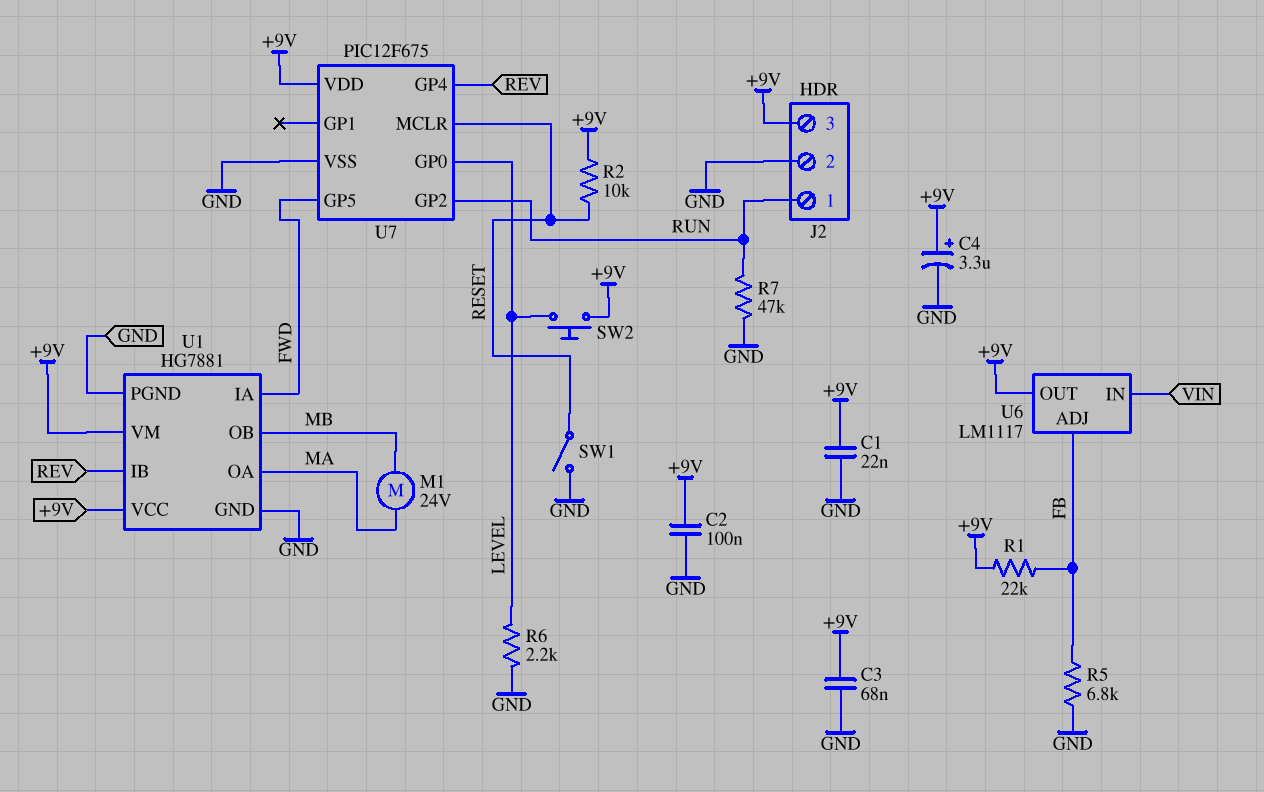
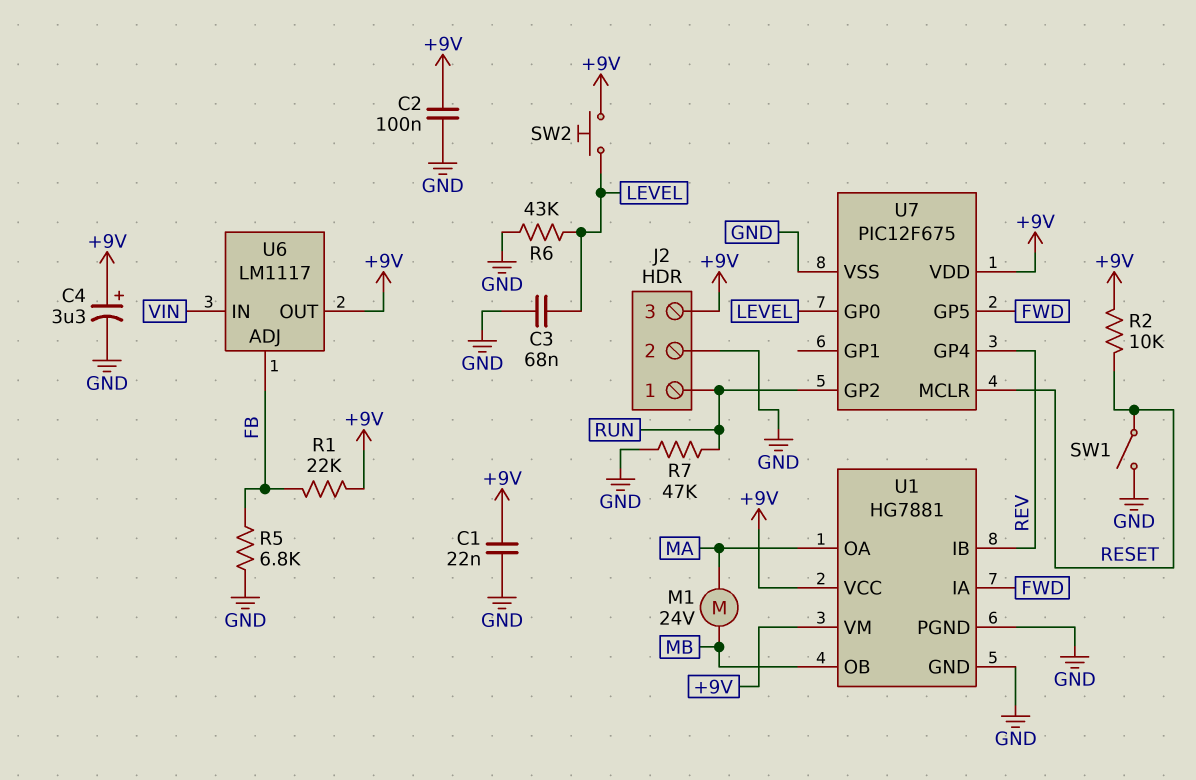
C3: 68nF (+9V, GND) -> 68nF (GND, LEVEL)
R6: 2.2k (GND, LEVEL) -> 43k (GND, LEVEL)

